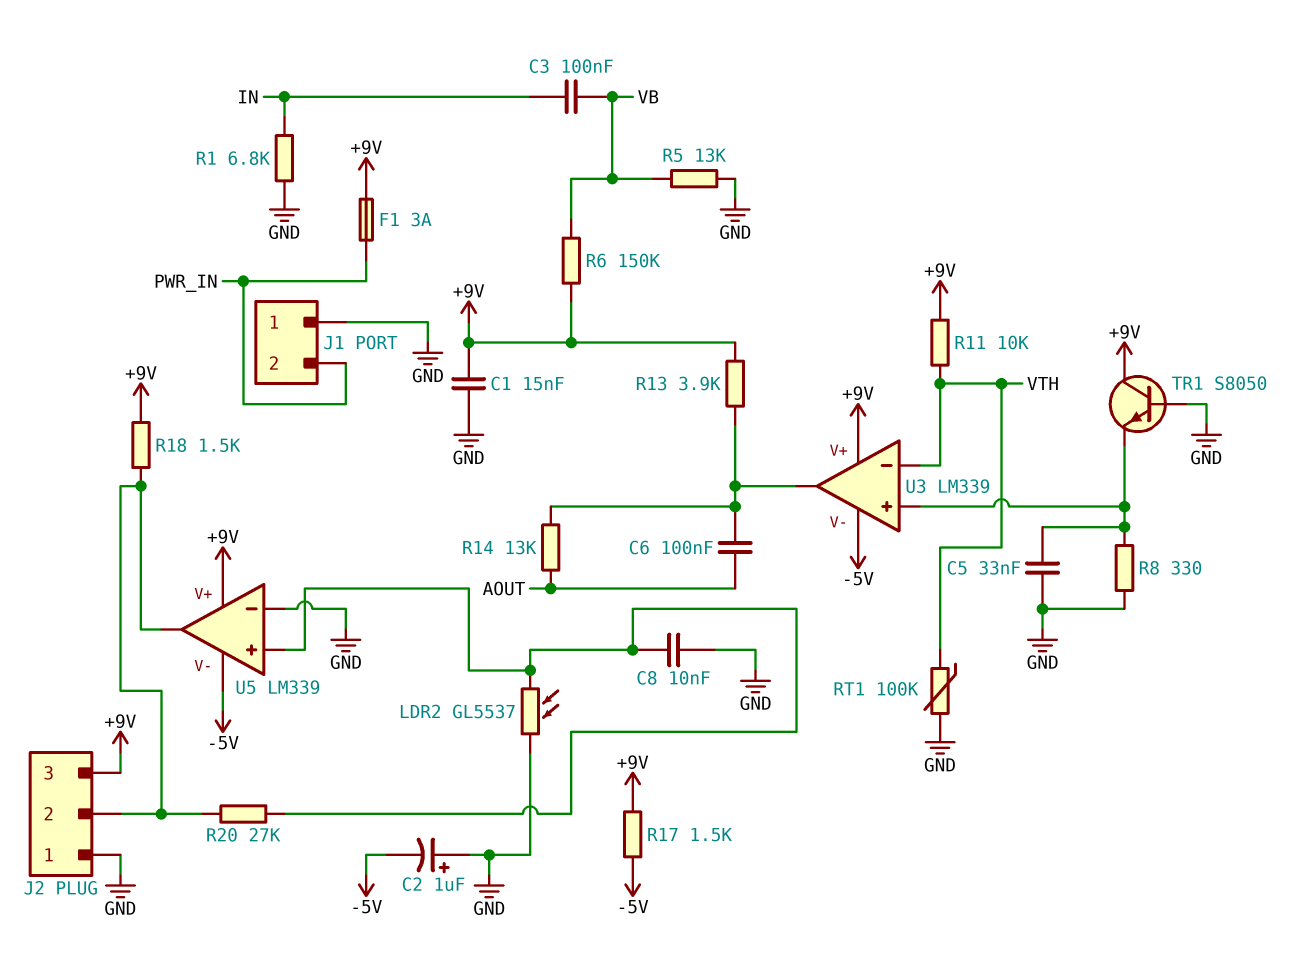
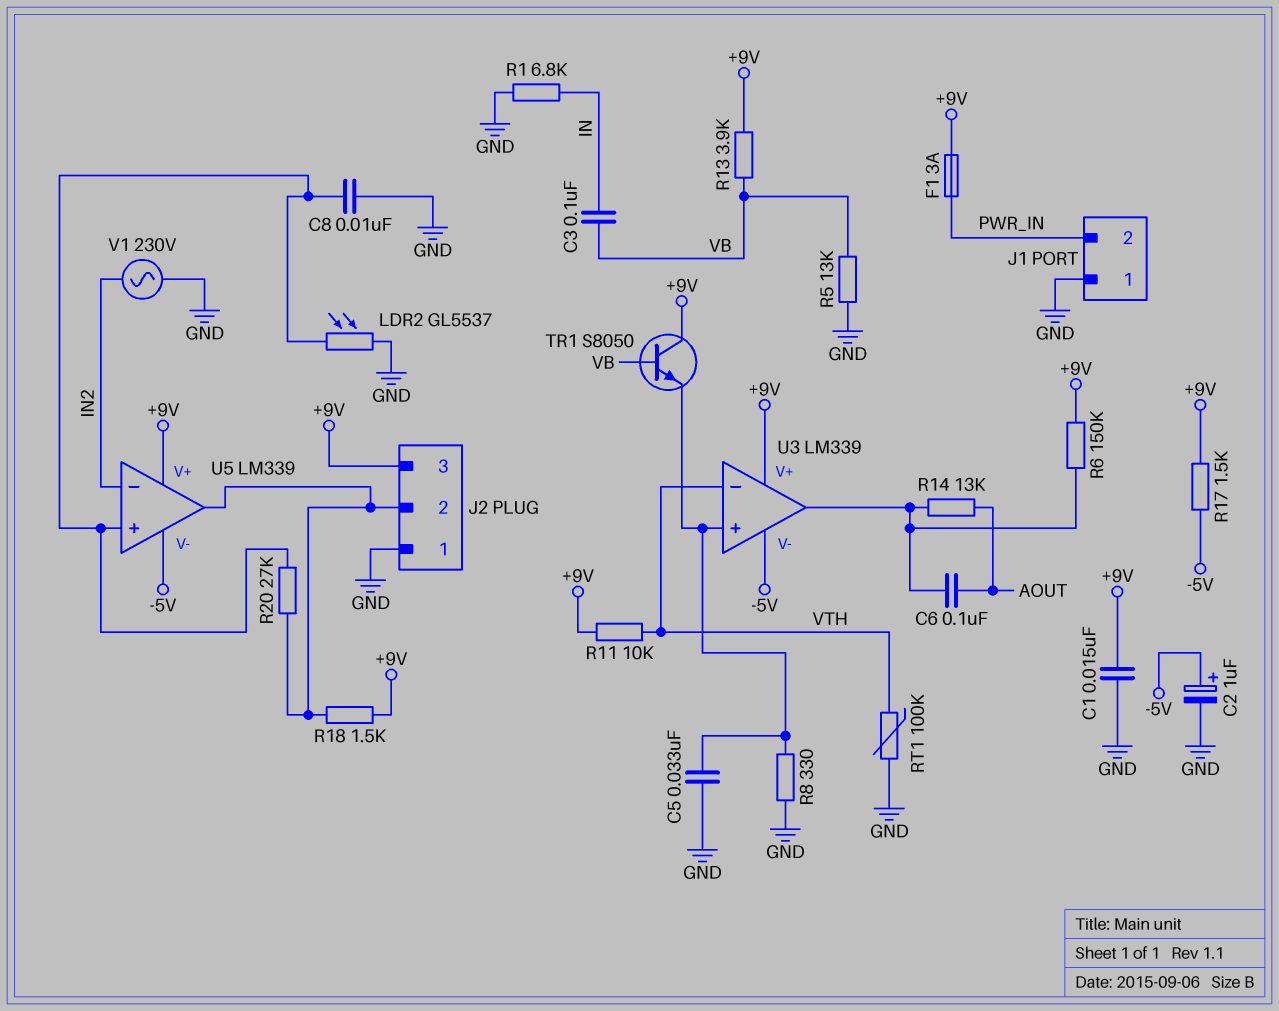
C2: 1uF (plus GND, minus -5V) -> 1uF (plus -5V, minus GND)
R6: 150k (+9V, VB) -> 150k (+9V, U3/out)
R13: 3.9k (+9V, U3/out) -> 3.9k (+9V, VB)
TR1: NPN S8050 (B GND, C +9V, E U3/in+) -> NPN S8050 (B VB, C +9V, E U3/in+)
U5 pin in-: GND -> IN2
V1: none -> AC 230V (GND, IN2)

